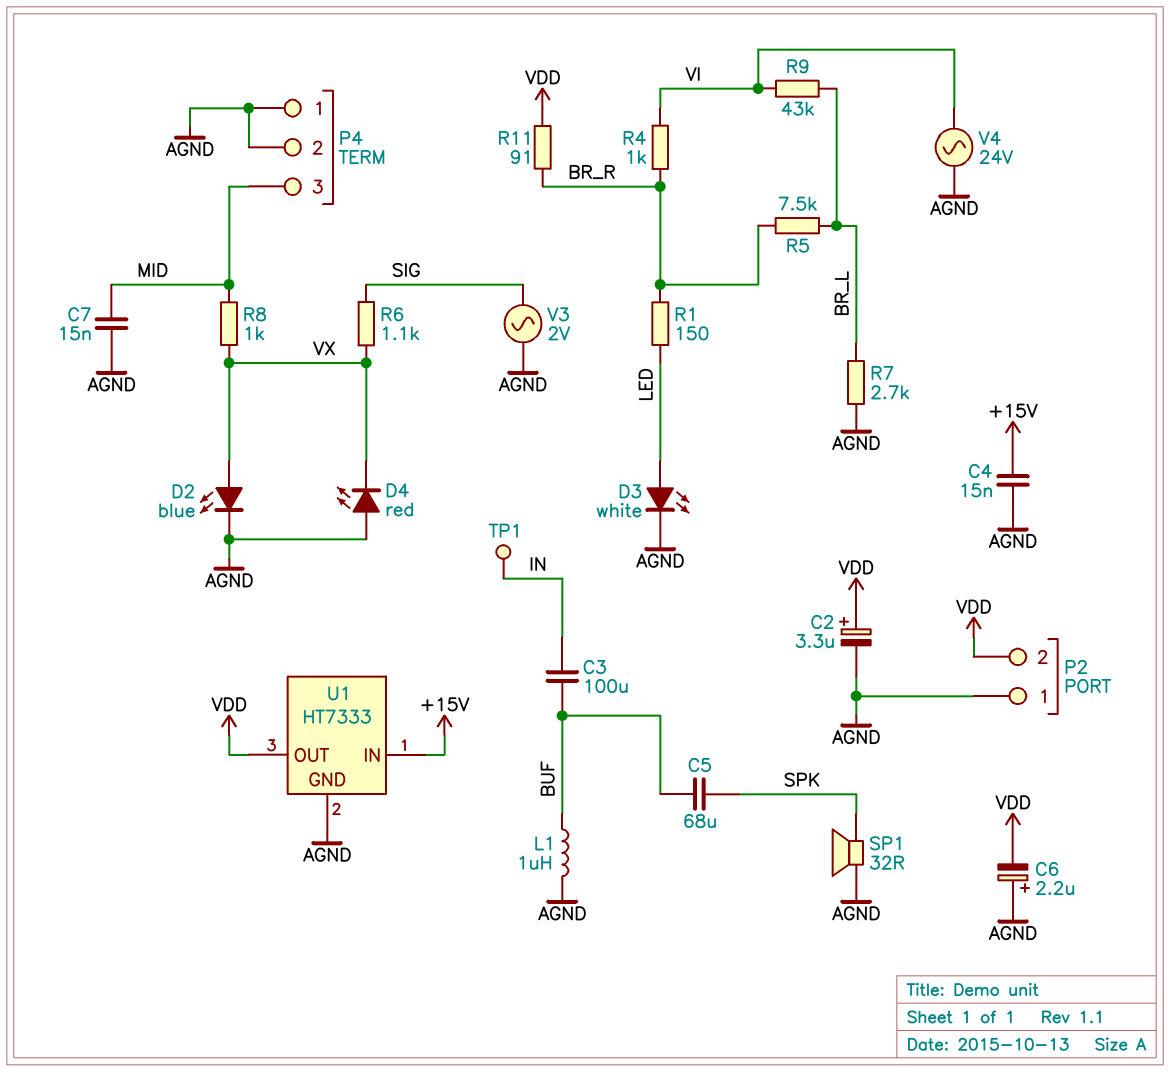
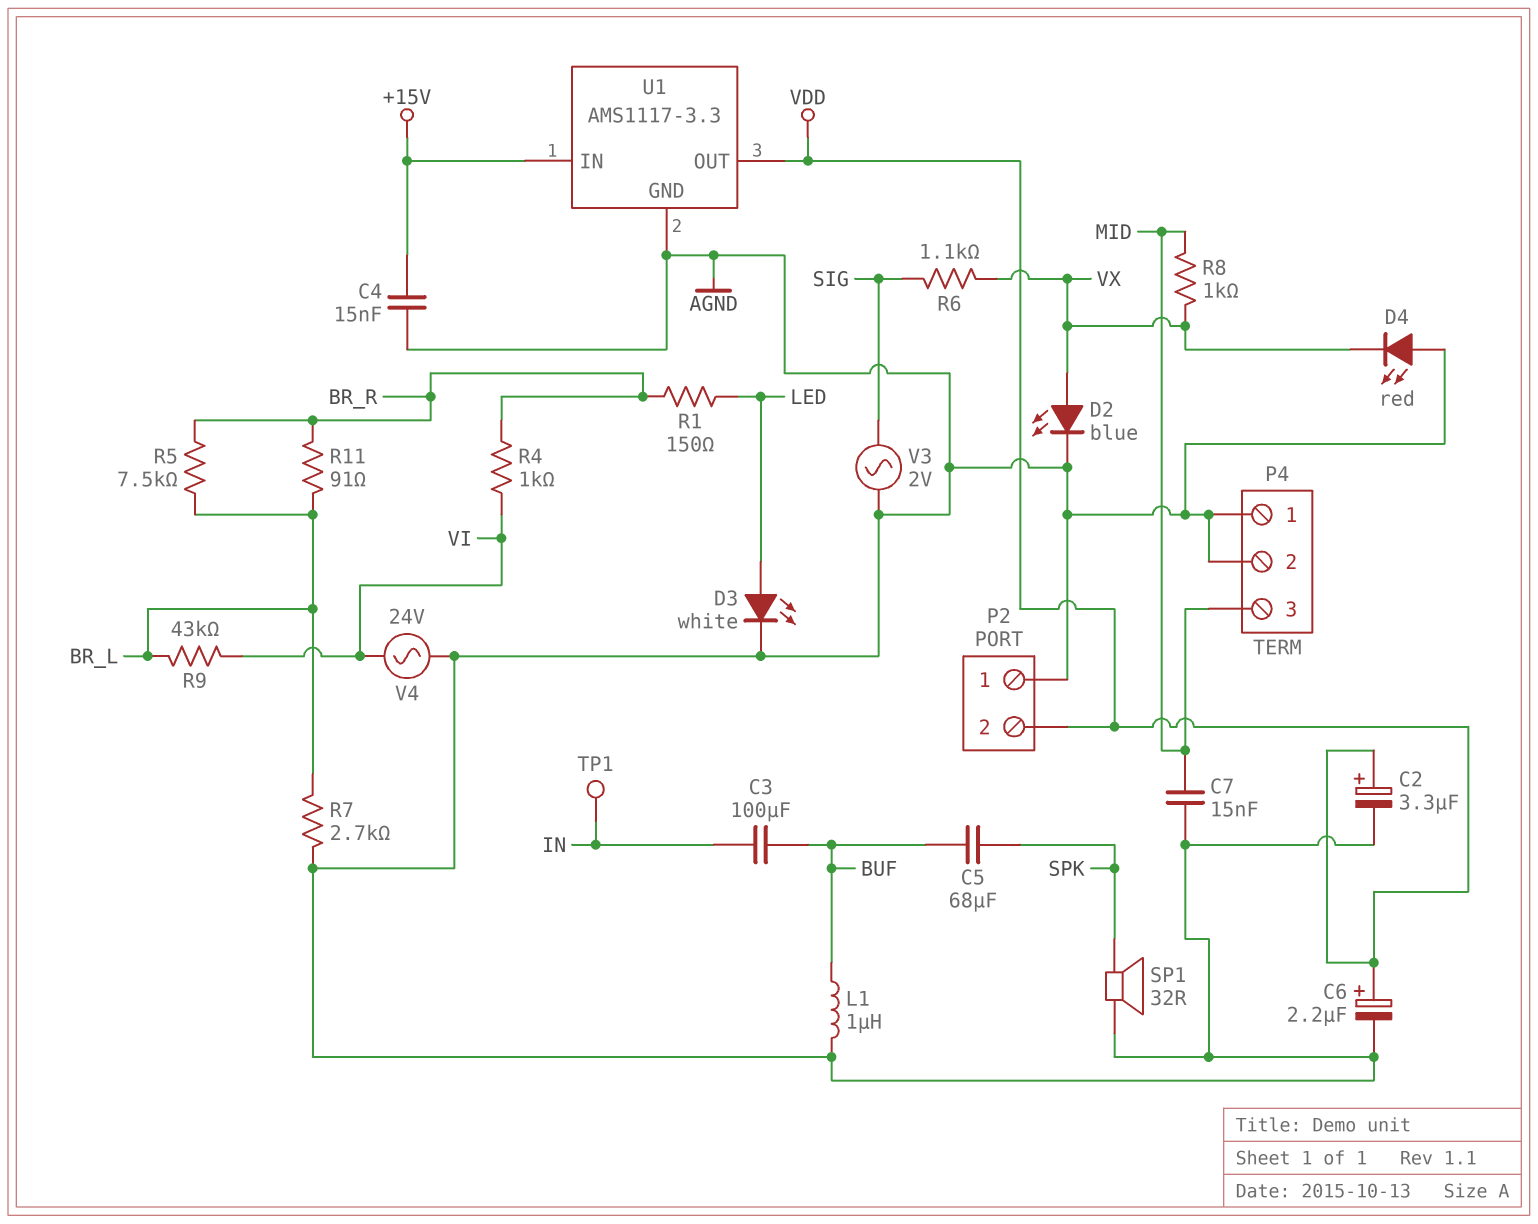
C6: 2.2uF (plus AGND, minus VDD) -> 2.2uF (plus VDD, minus AGND)
R11: 91 (BR_R, VDD) -> 91 (BR_L, BR_R)
U1: HT7333 -> AMS1117-3.3

